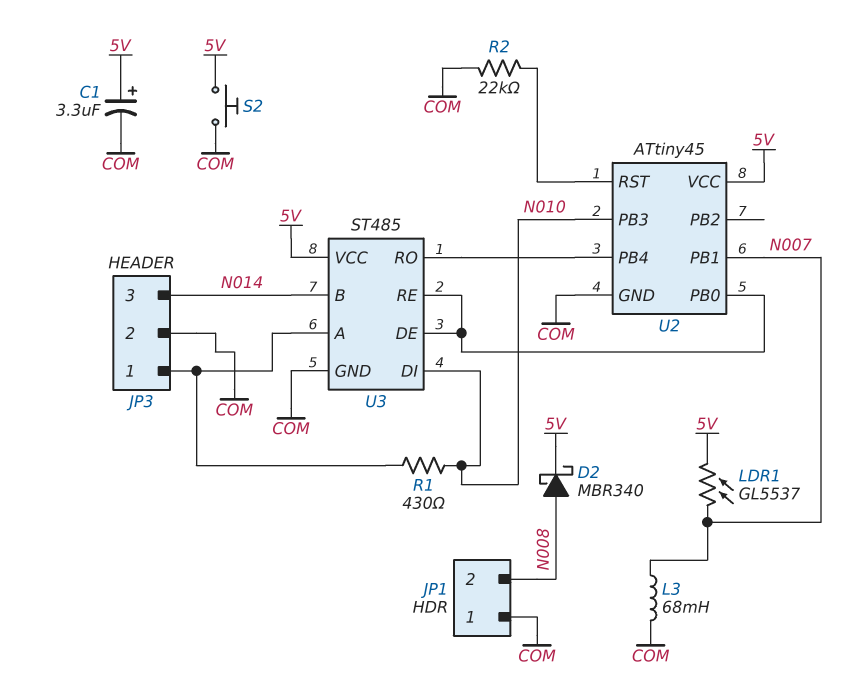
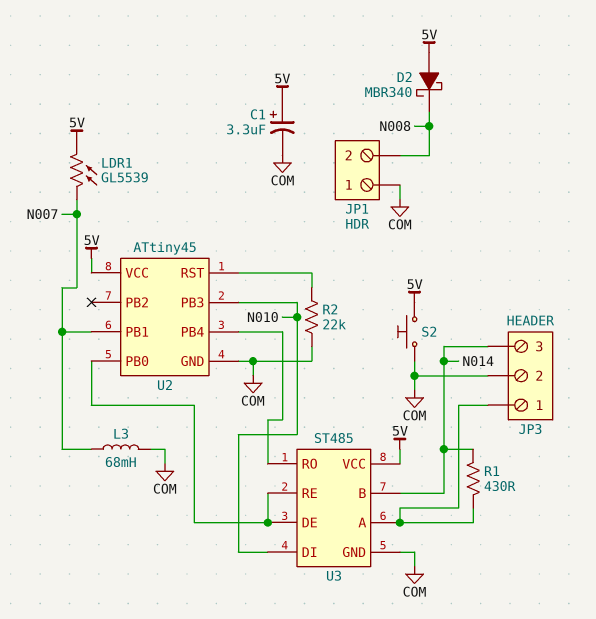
D2: schottky MBR340 (A N008, K 5V) -> schottky MBR340 (A 5V, K N008)
LDR1: GL5537 (5V, N007) -> GL5539 (5V, N007)
R1: 430 (JP3/1, N010) -> 430 (JP3/1, N014)

